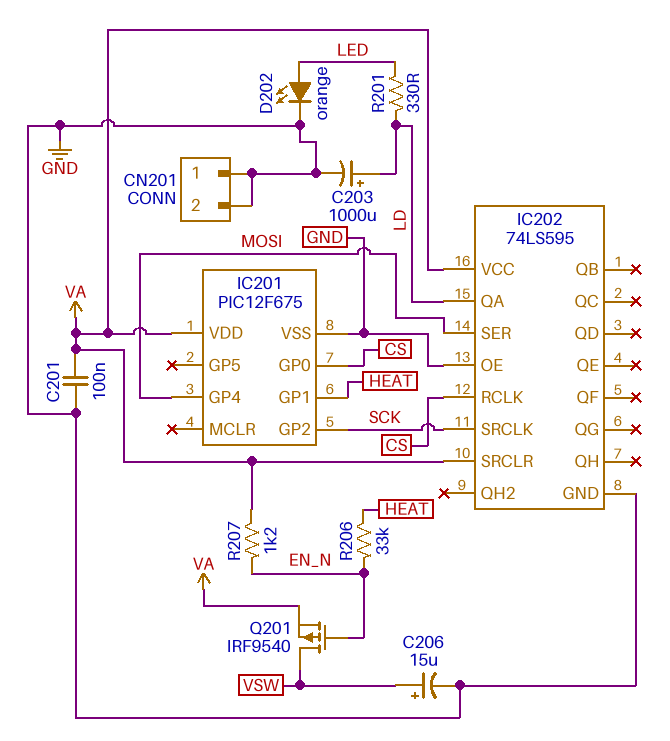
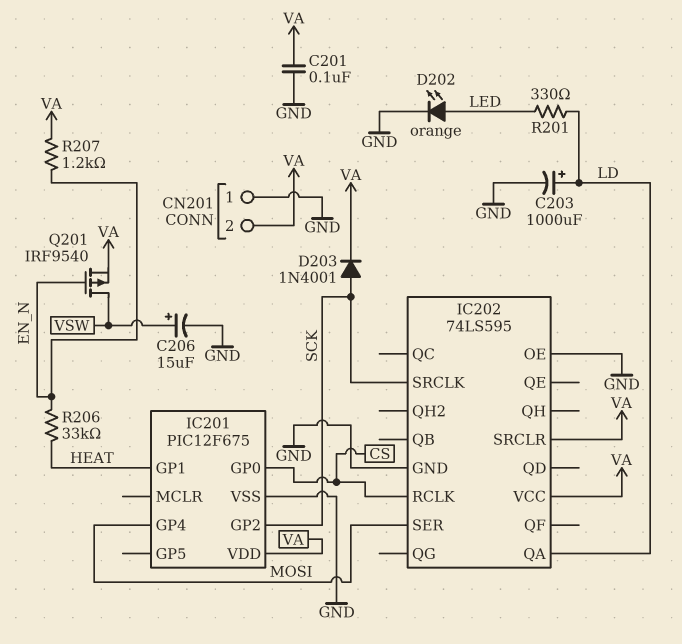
CN201 pin 2: GND -> VA
D203: none -> diode 1N4001 (A SCK, K VA)

